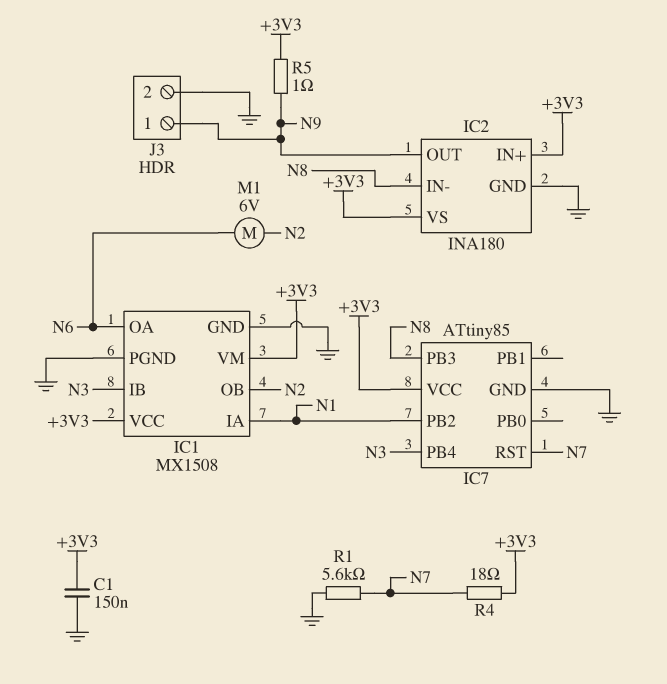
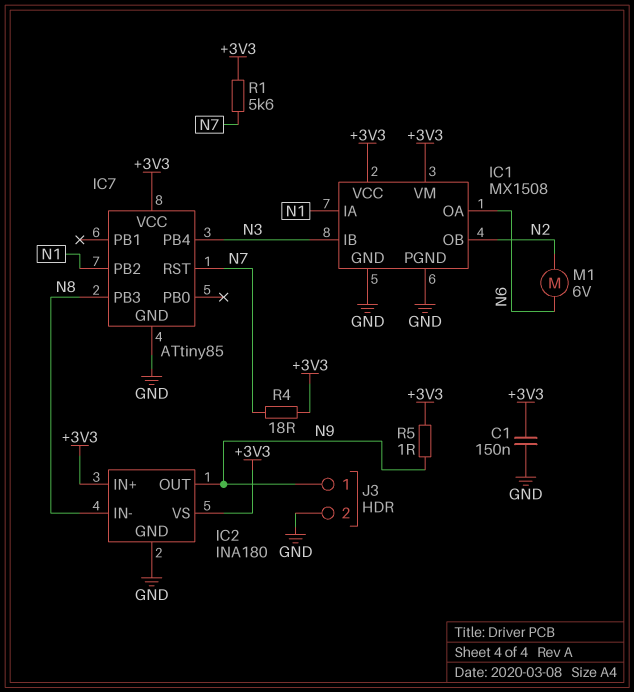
R1: 5.6k (GND, N7) -> 5.6k (+3V3, N7)

